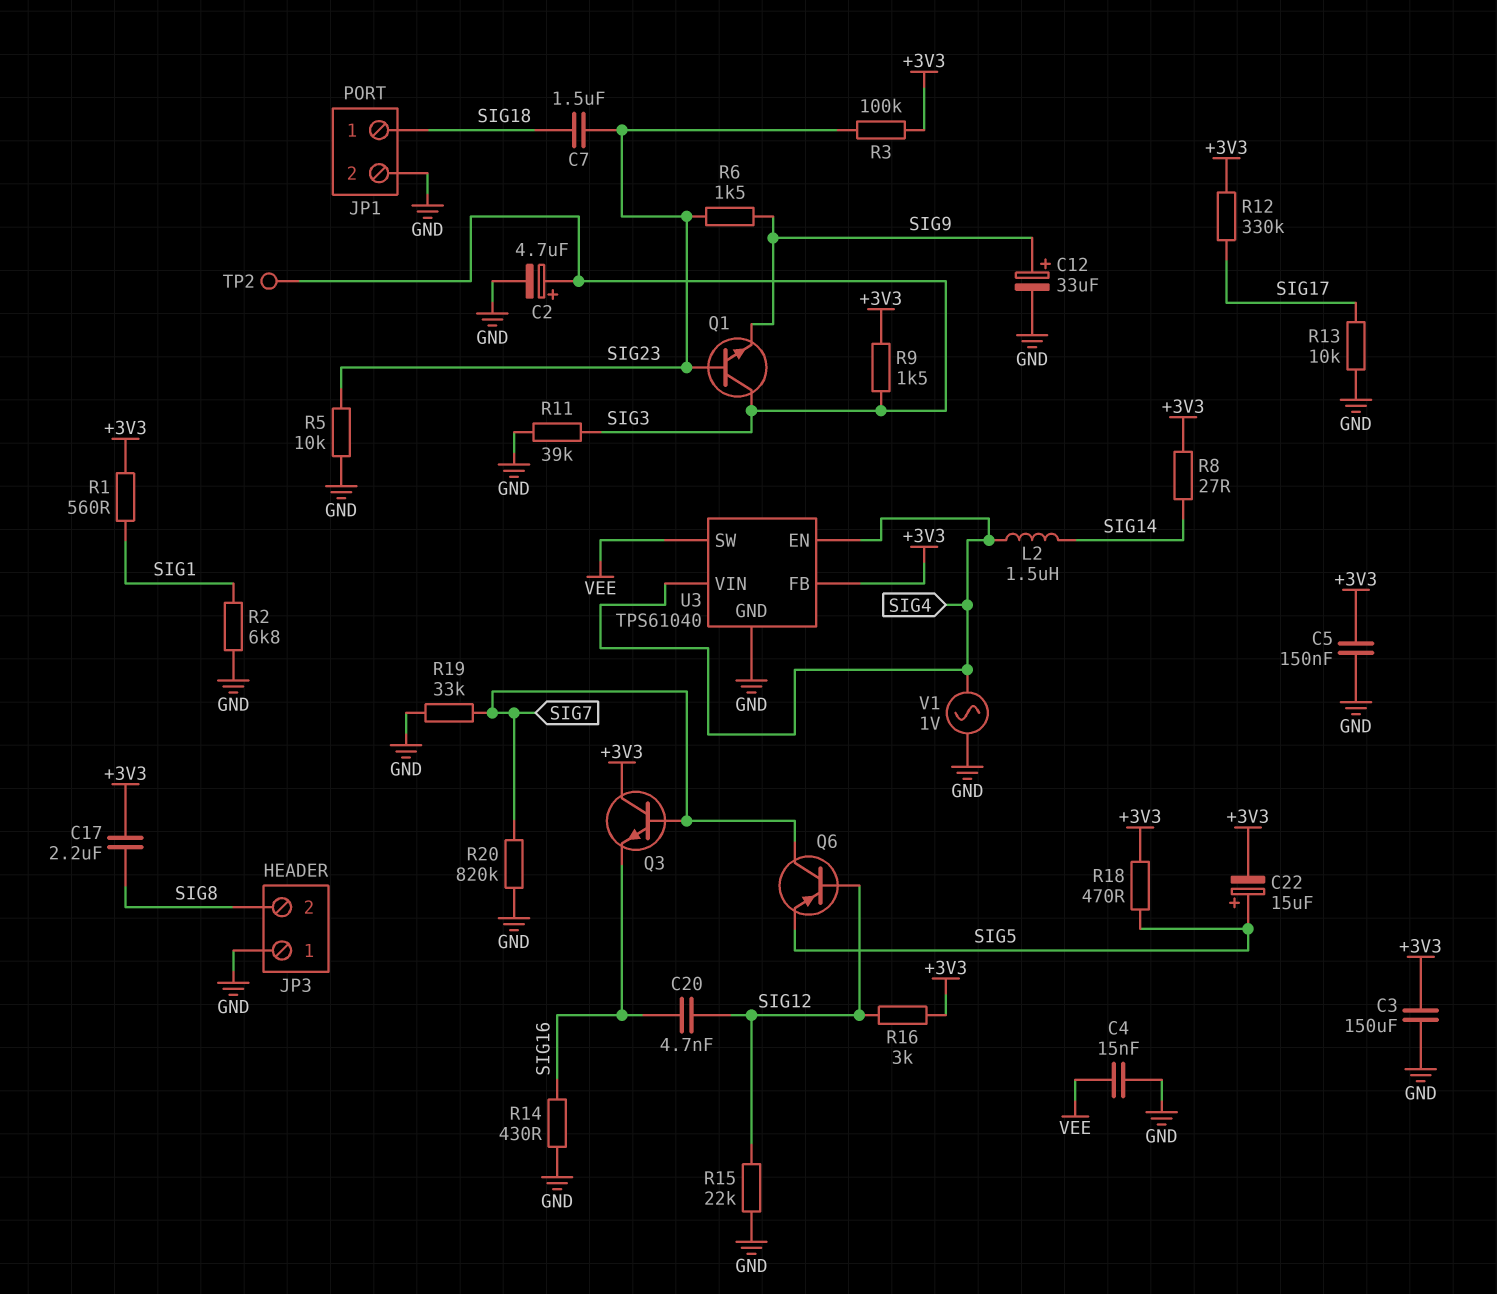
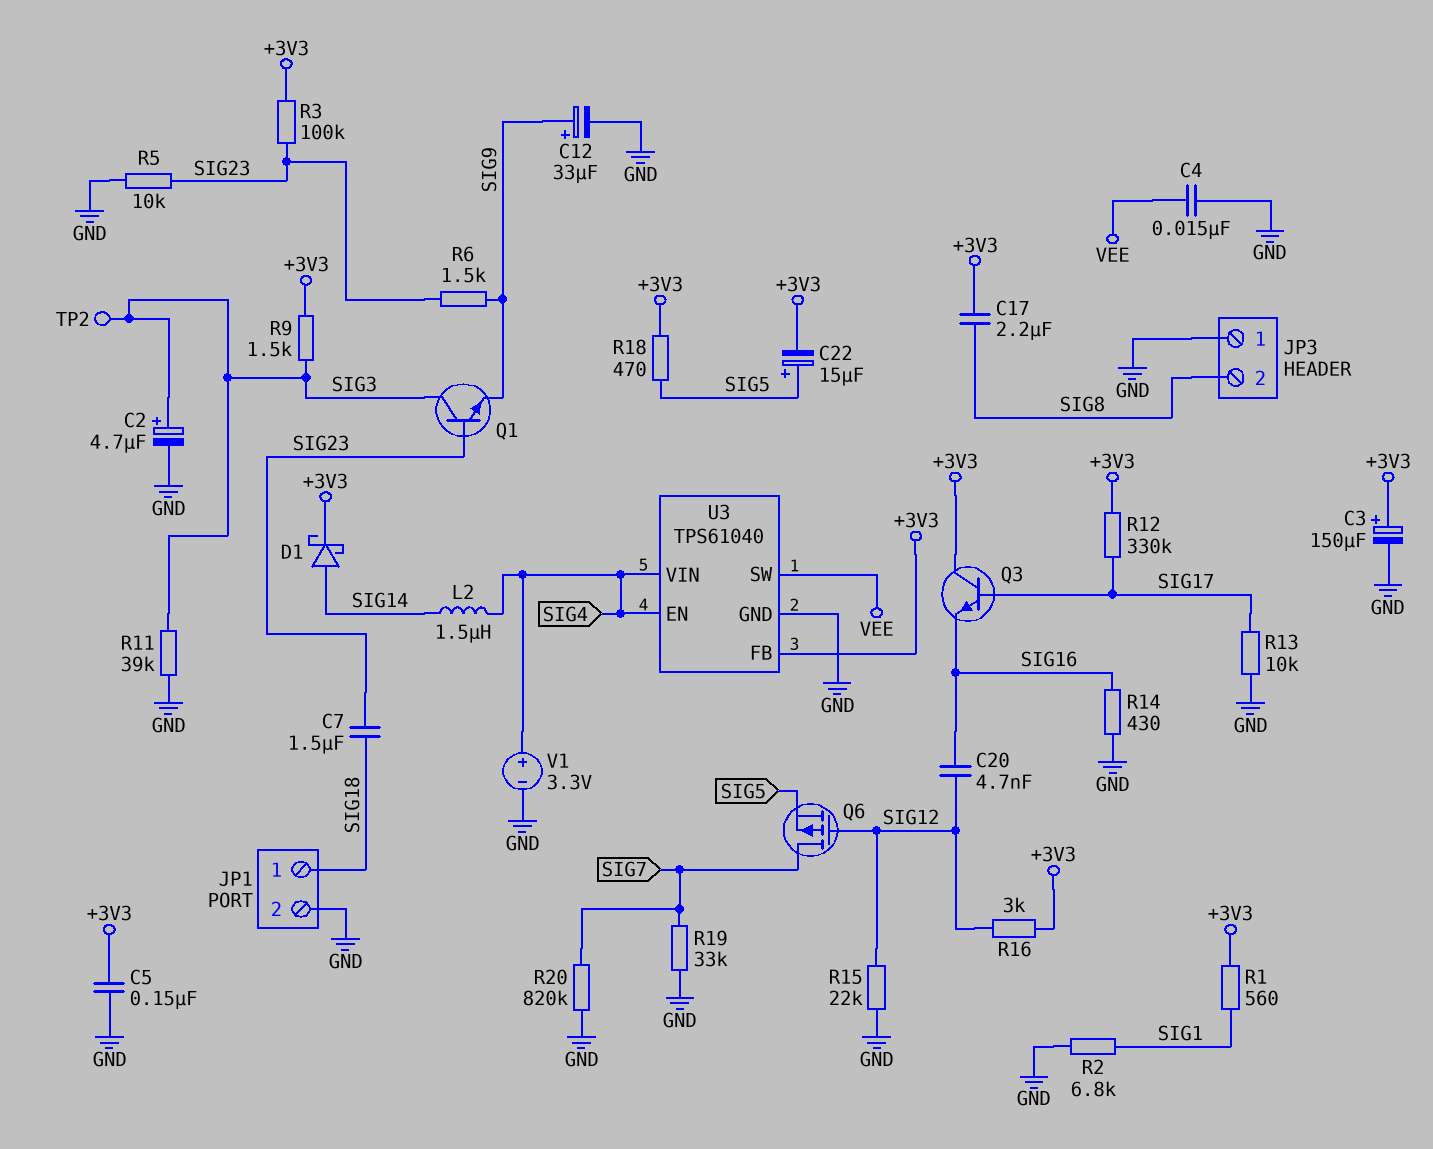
C3: 150uF (+3V3, GND) -> 150uF (plus +3V3, minus GND)
D1: none -> schottky (A SIG14, K +3V3)
Q3: NPN (B SIG7, C +3V3, E SIG16) -> NPN (B SIG17, C +3V3, E SIG16)
Q6: PNP (B SIG12, C SIG7, E SIG5) -> PMOS (G SIG12, D SIG7, S SIG5)
R8: 27 (+3V3, SIG14) -> none
V1: AC 1V (GND, SIG4) -> 3.3V (plus SIG4, minus GND)

